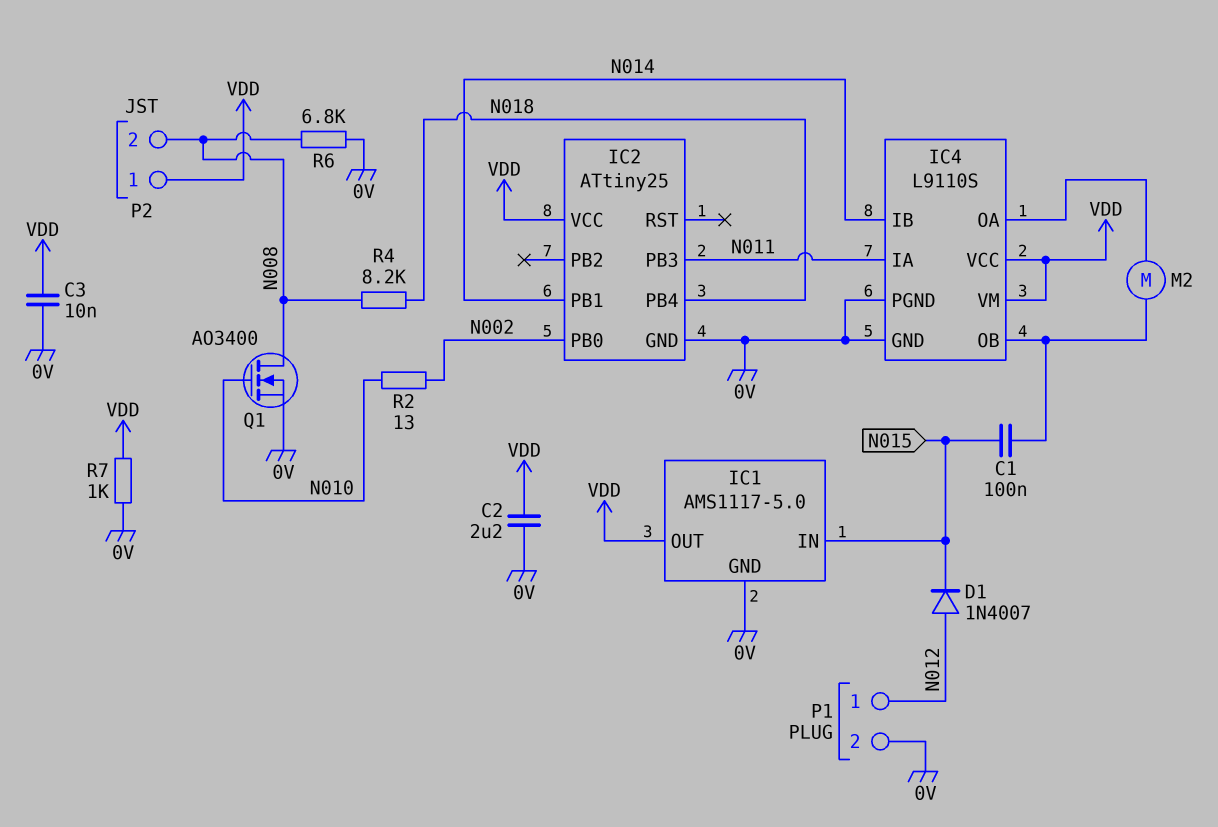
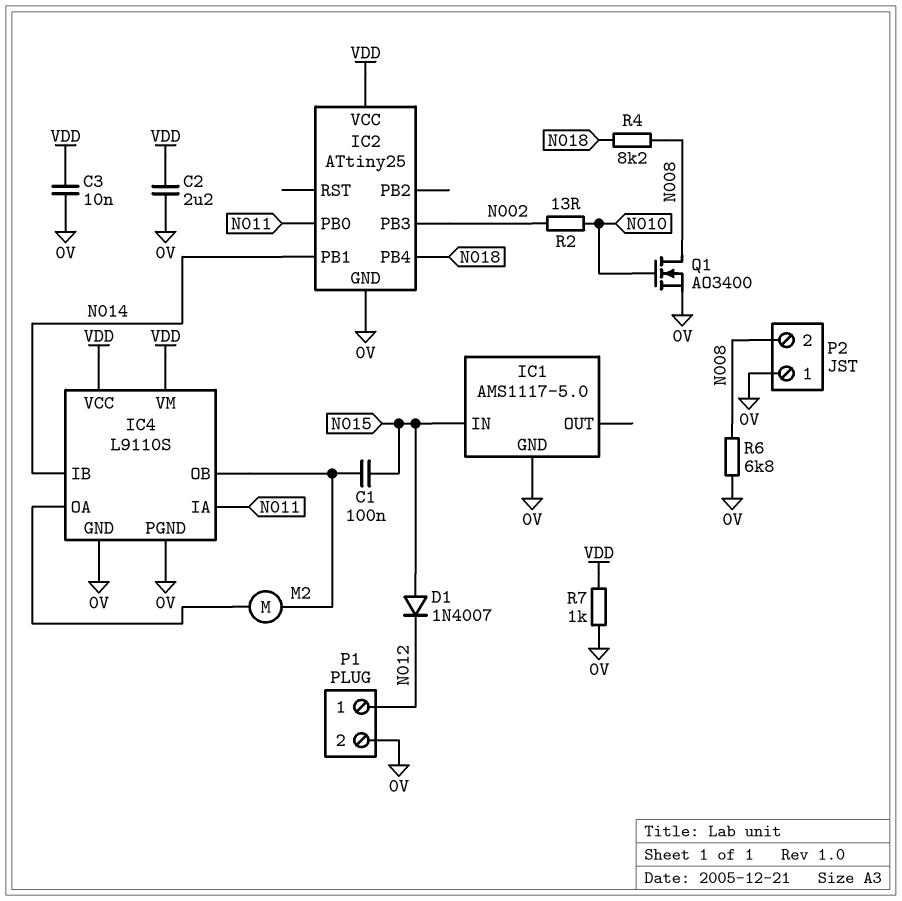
D1: diode 1N4007 (A N012, K N015) -> diode 1N4007 (A N015, K N012)
IC1 pin OUT: VDD -> none
IC2 pin PB0: N002 -> N011
IC2 pin PB3: N011 -> N002
P2 pin 1: VDD -> 0V

